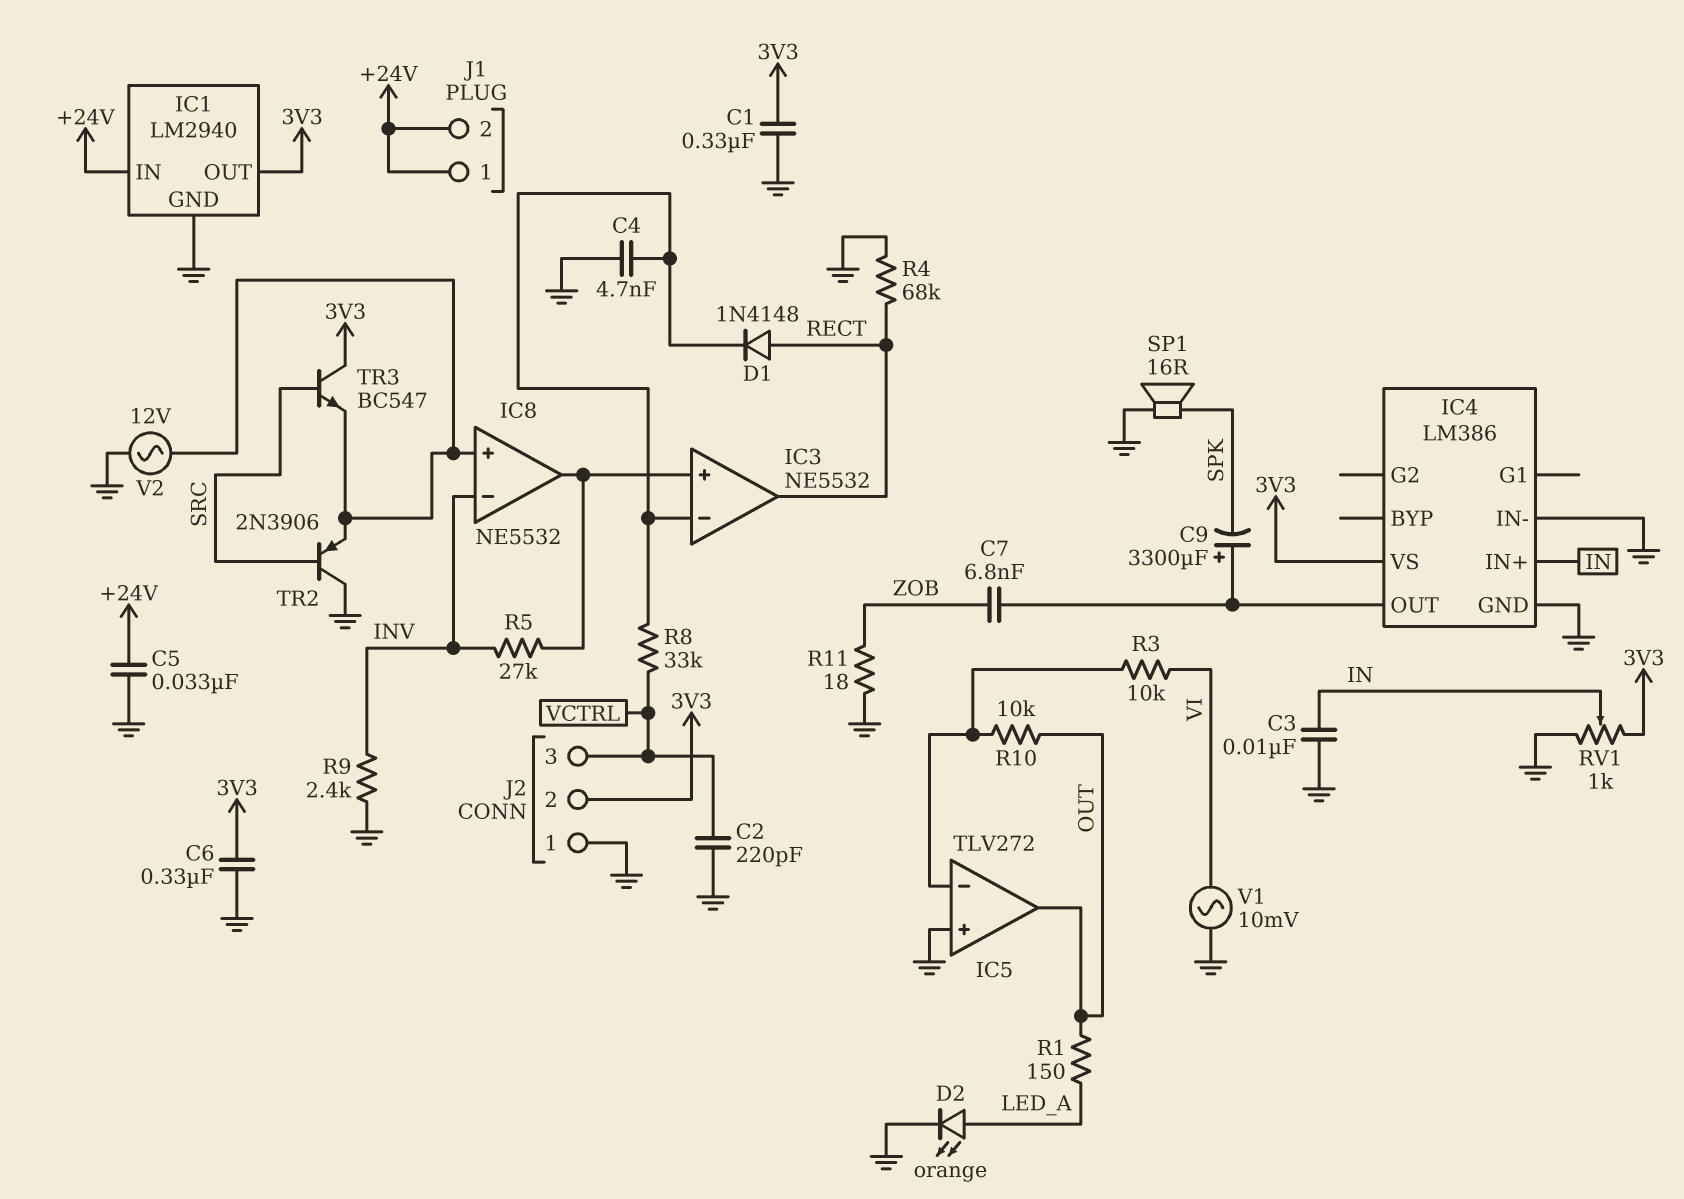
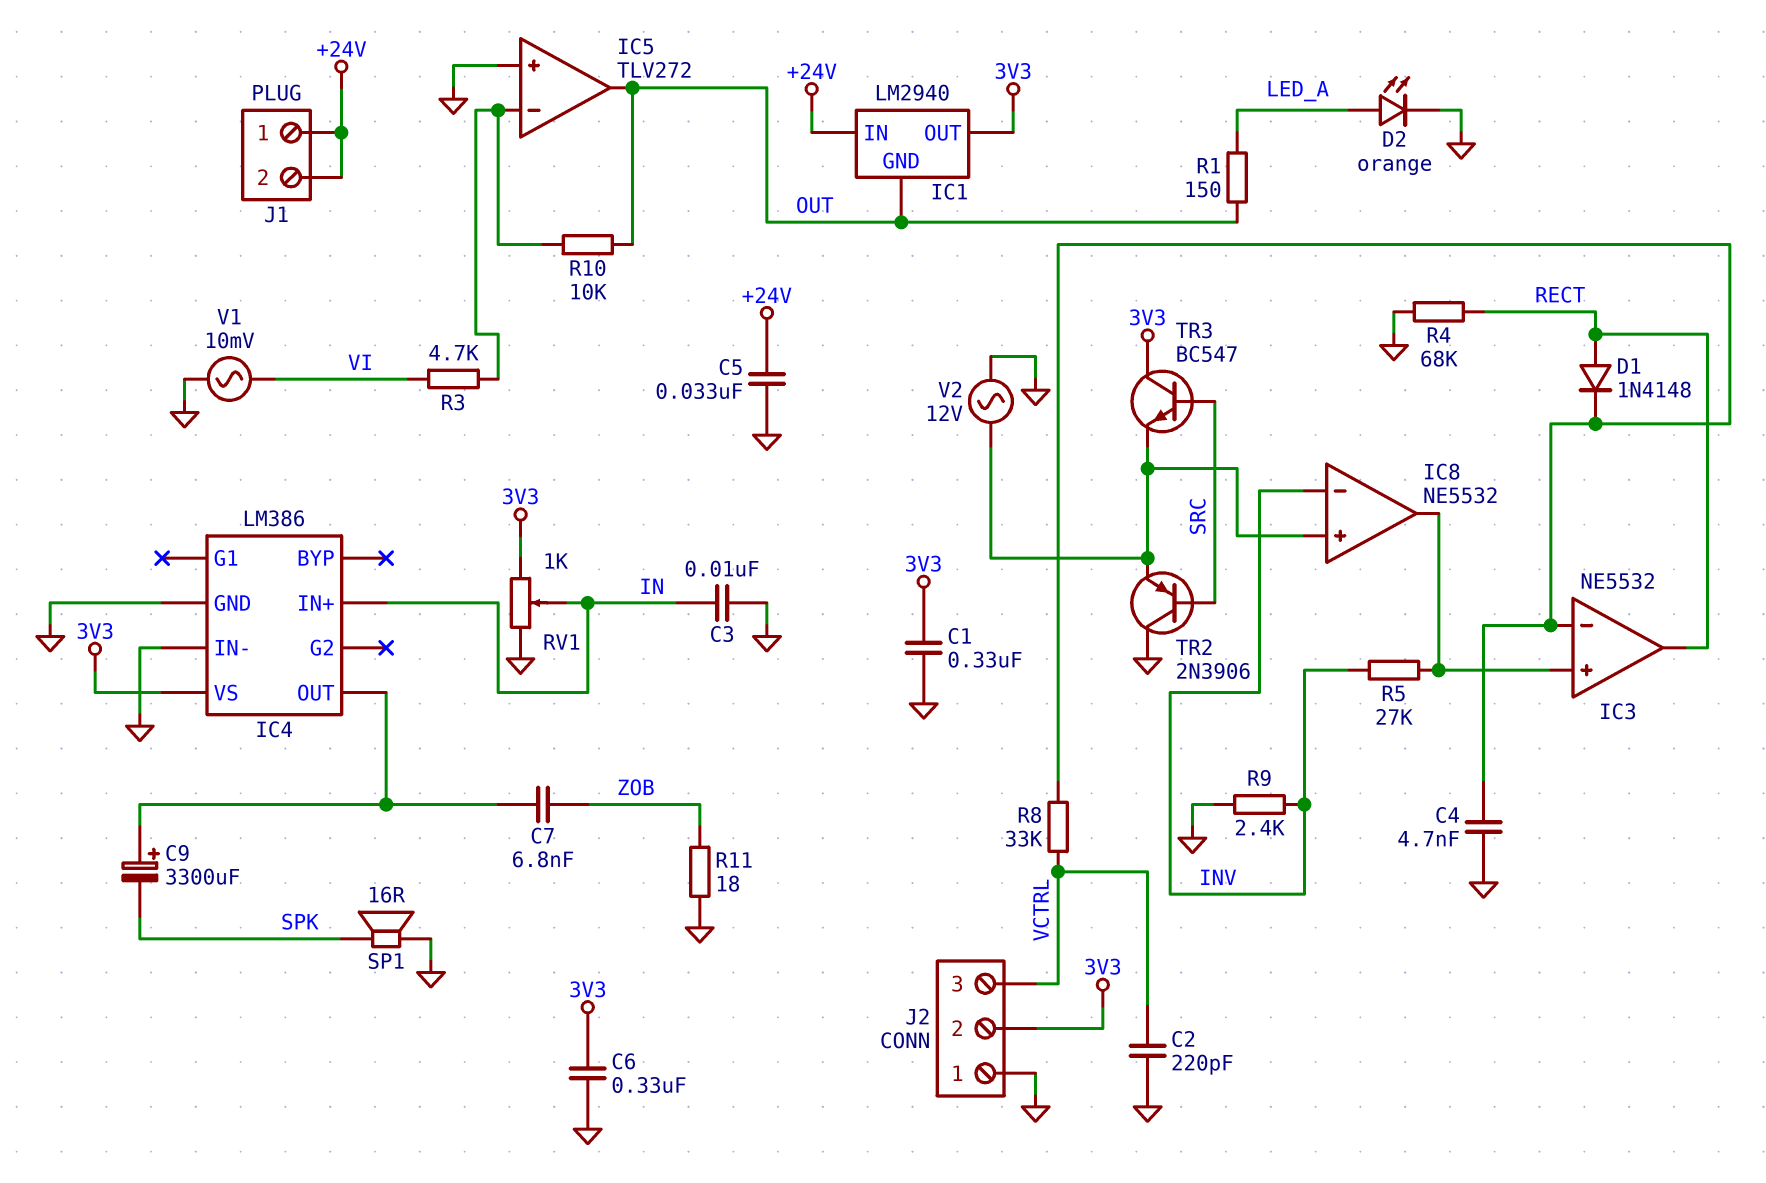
IC1 pin GND: GND -> OUT
R3: 10k (IC5/in-, VI) -> 4.7k (IC5/in-, VI)

